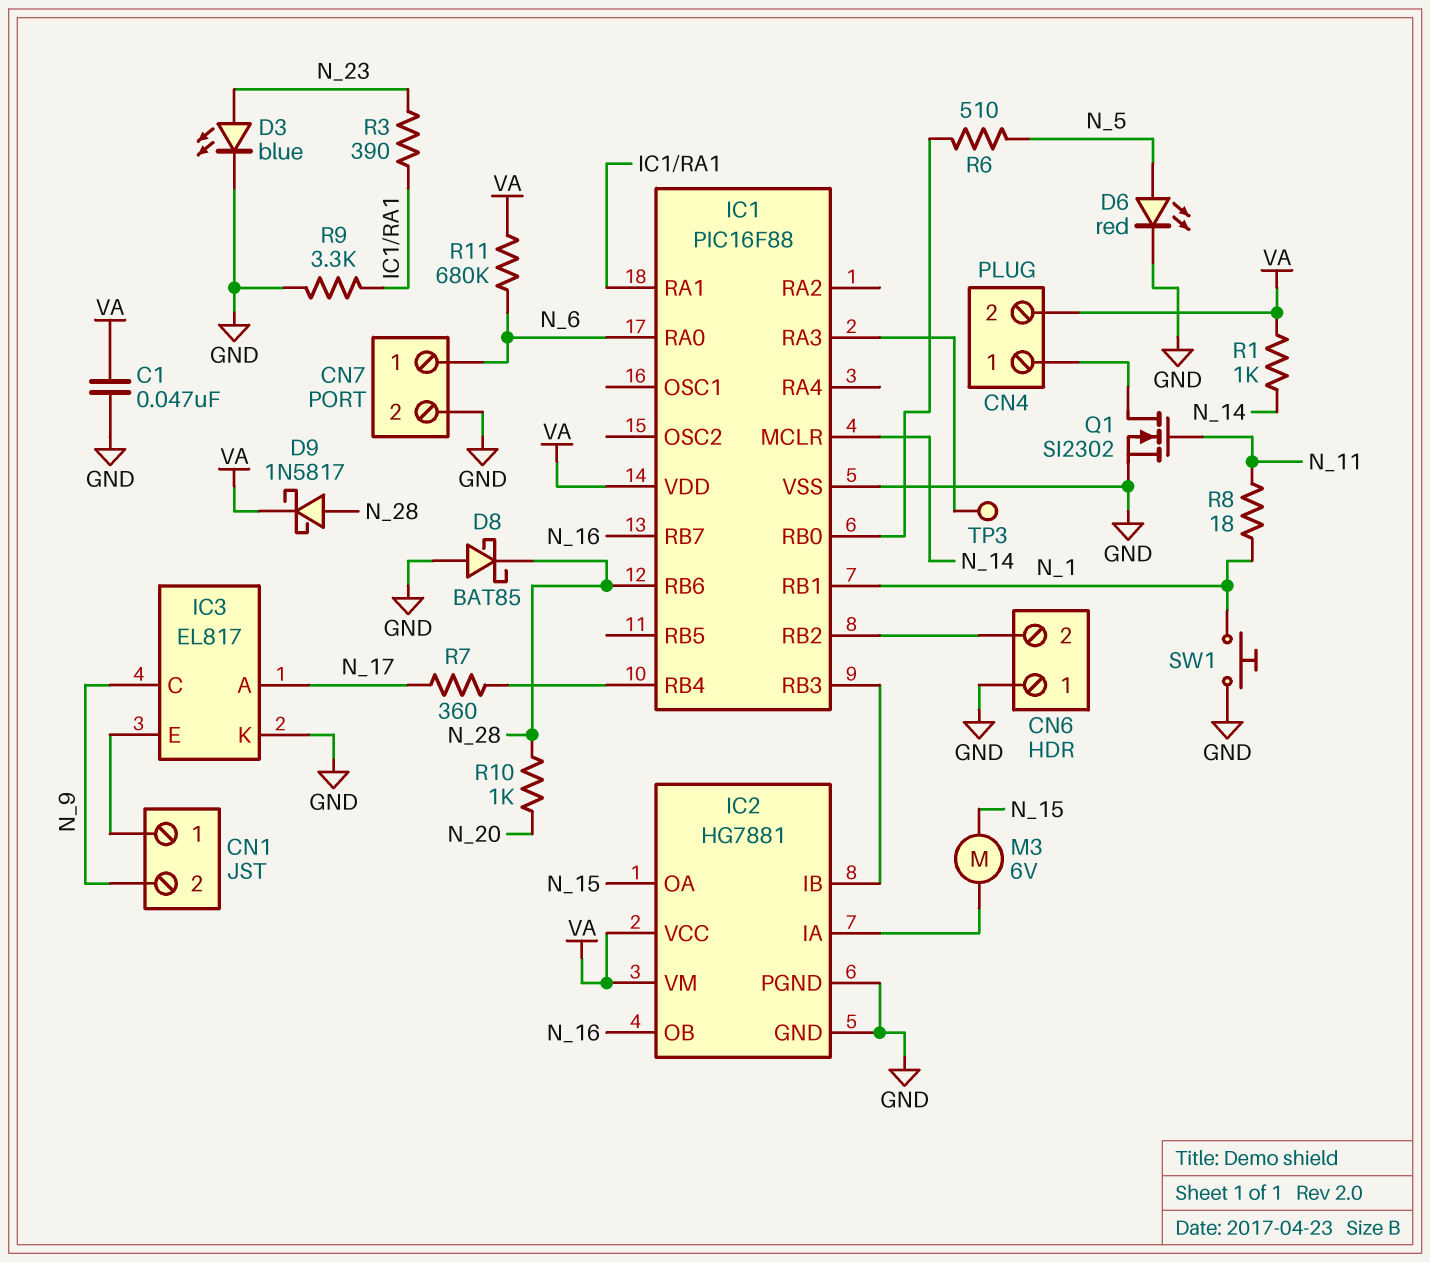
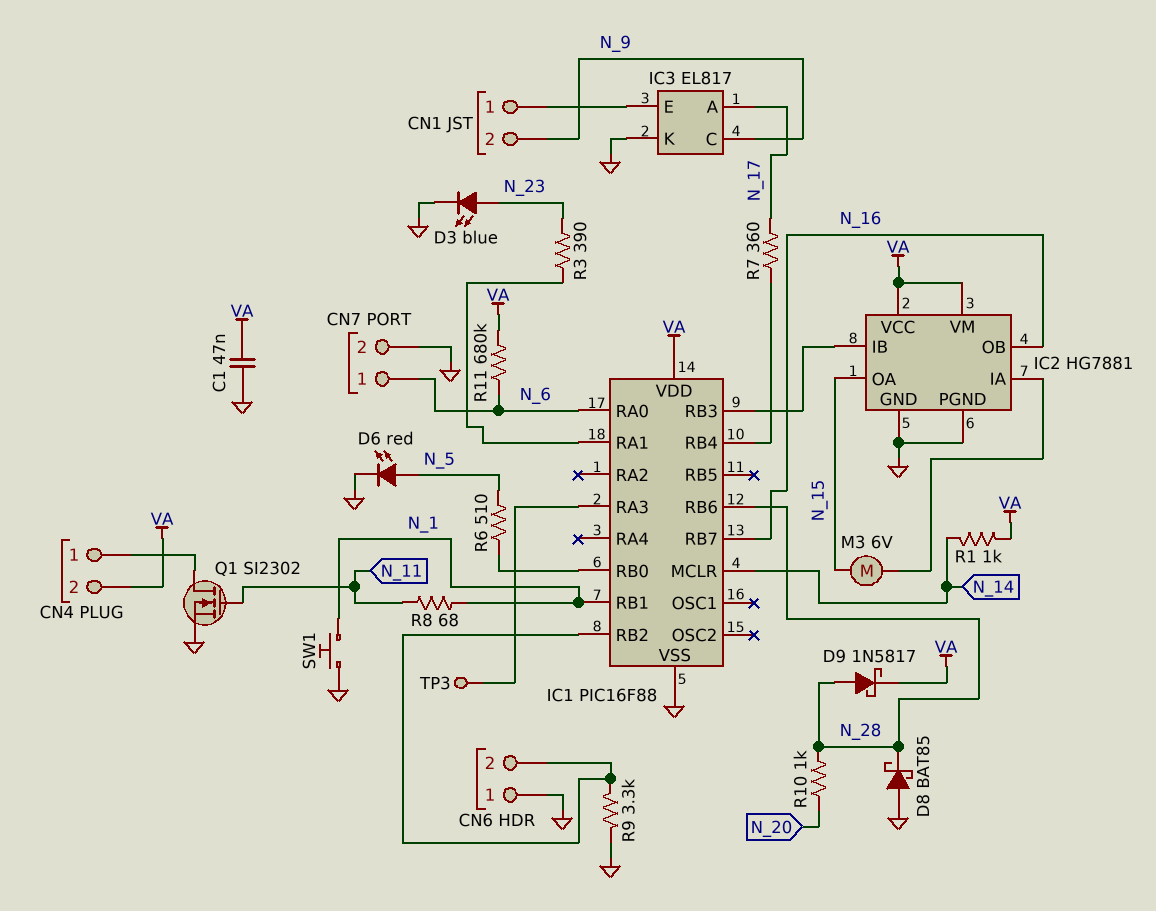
R8: 18 (N_1, N_11) -> 68 (N_1, N_11)
R9: 3.3k (GND, IC1/RA1) -> 3.3k (CN6/2, GND)

